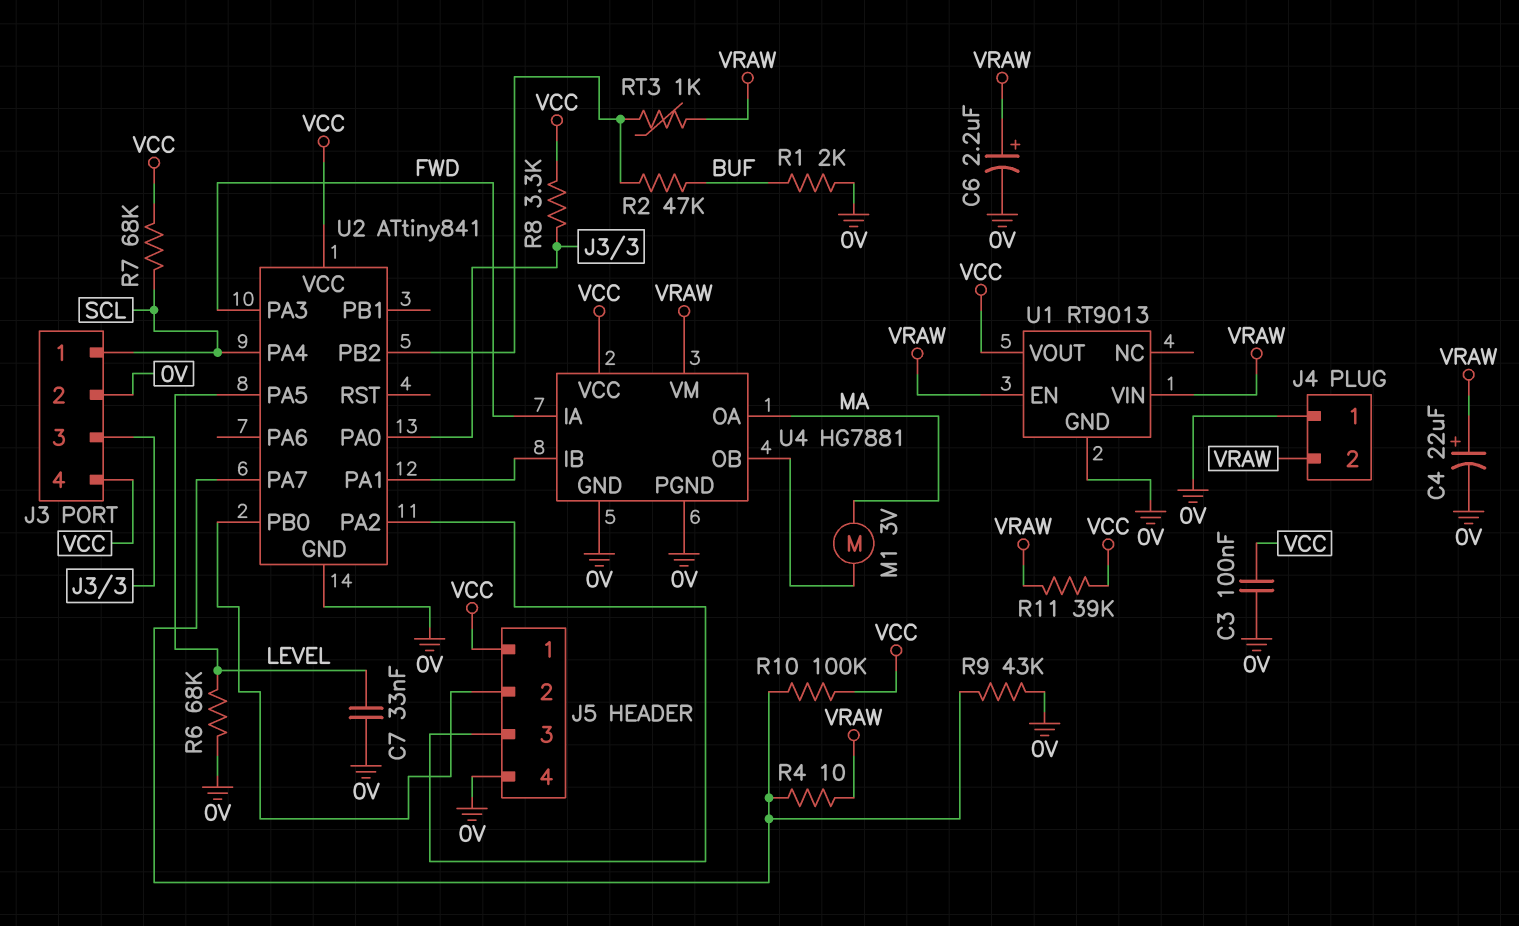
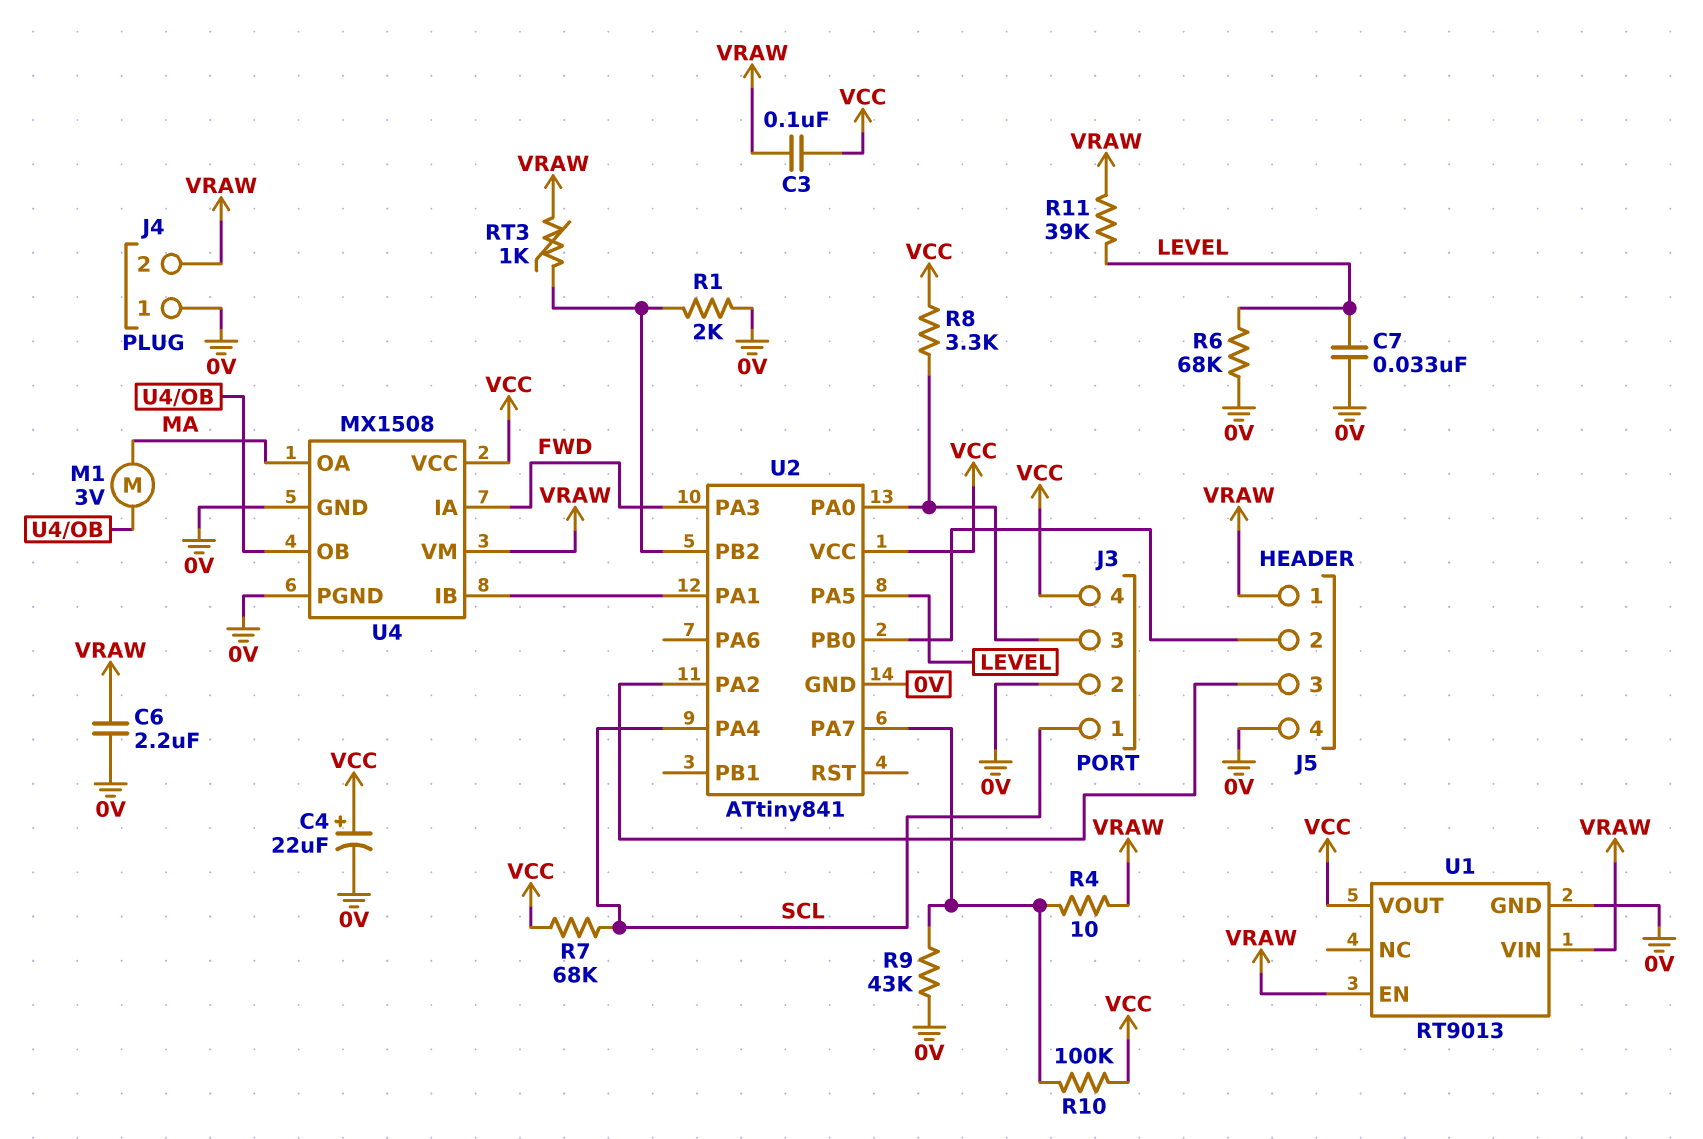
C3: 100nF (0V, VCC) -> 100nF (VCC, VRAW)
C4: 22uF (plus VRAW, minus 0V) -> 22uF (plus VCC, minus 0V)
C6: 2.2uF (plus VRAW, minus 0V) -> 2.2uF (0V, VRAW)
J5 pin 1: VCC -> VRAW
R1: 2k (0V, BUF) -> 2k (0V, U2/PB2)
R2: 47k (BUF, U2/PB2) -> none
R11: 39k (VCC, VRAW) -> 39k (LEVEL, VRAW)
U4: HG7881 -> MX1508

